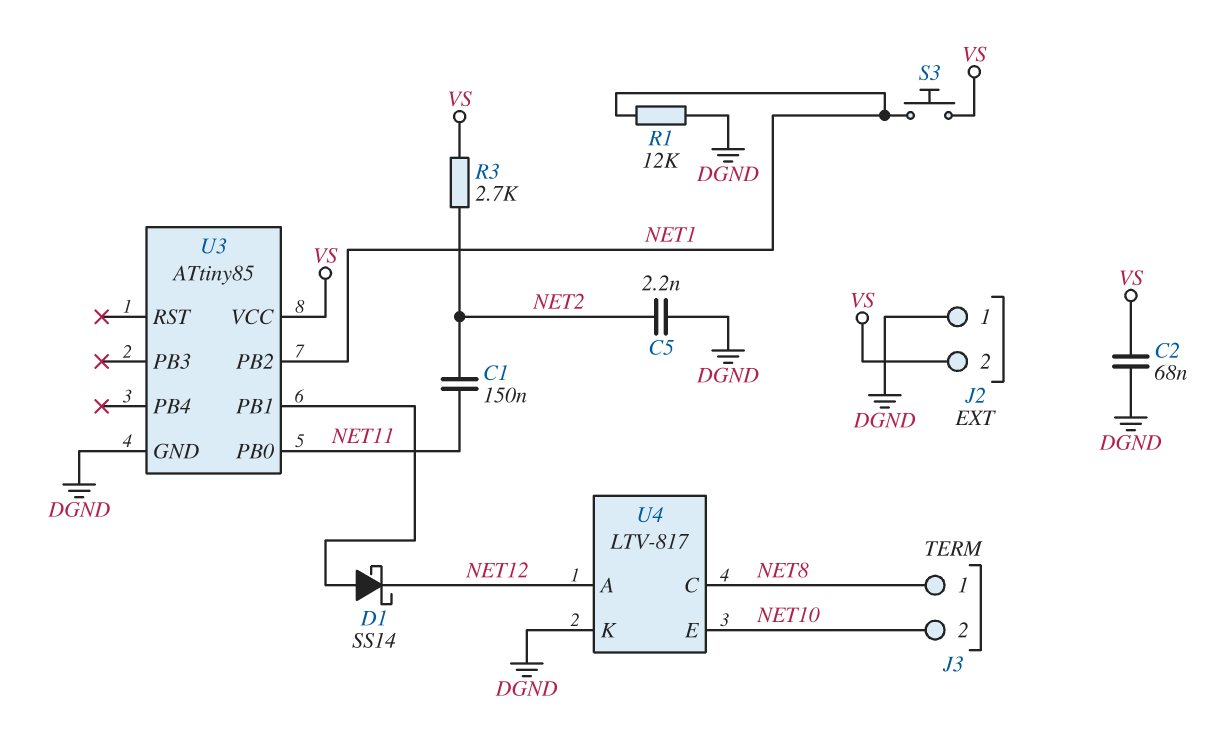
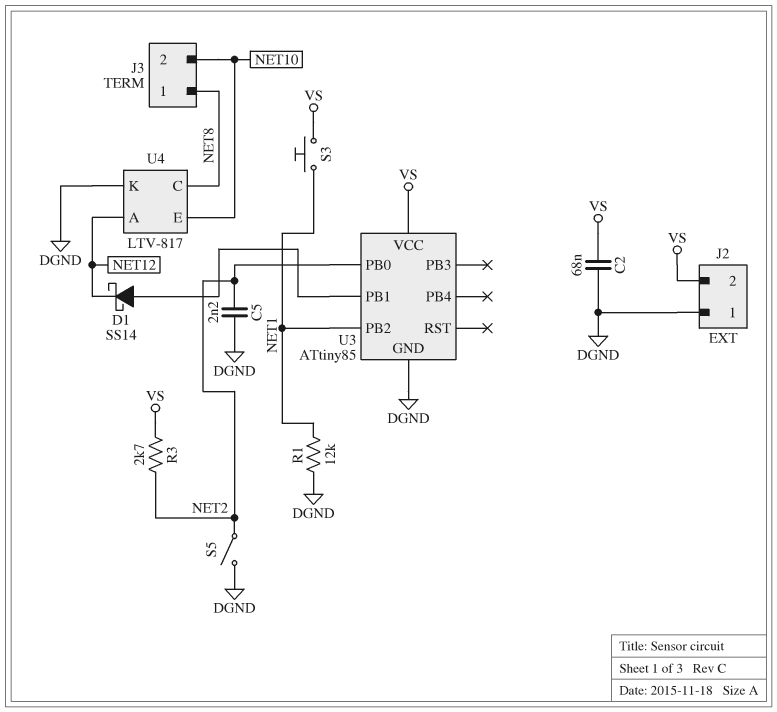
C1: 150nF (NET2, NET11) -> none
S5: none -> switch (DGND, NET2)
U3 pin PB0: NET11 -> NET2

